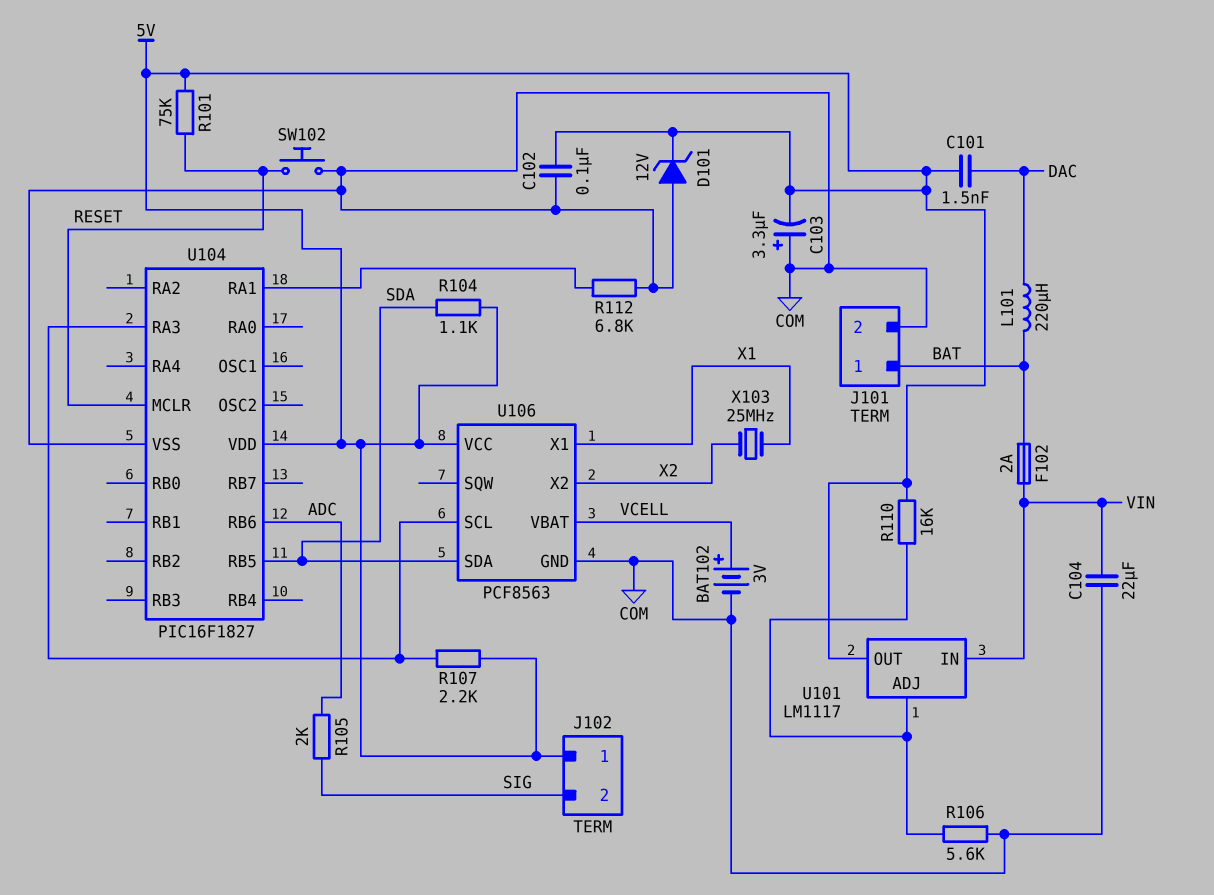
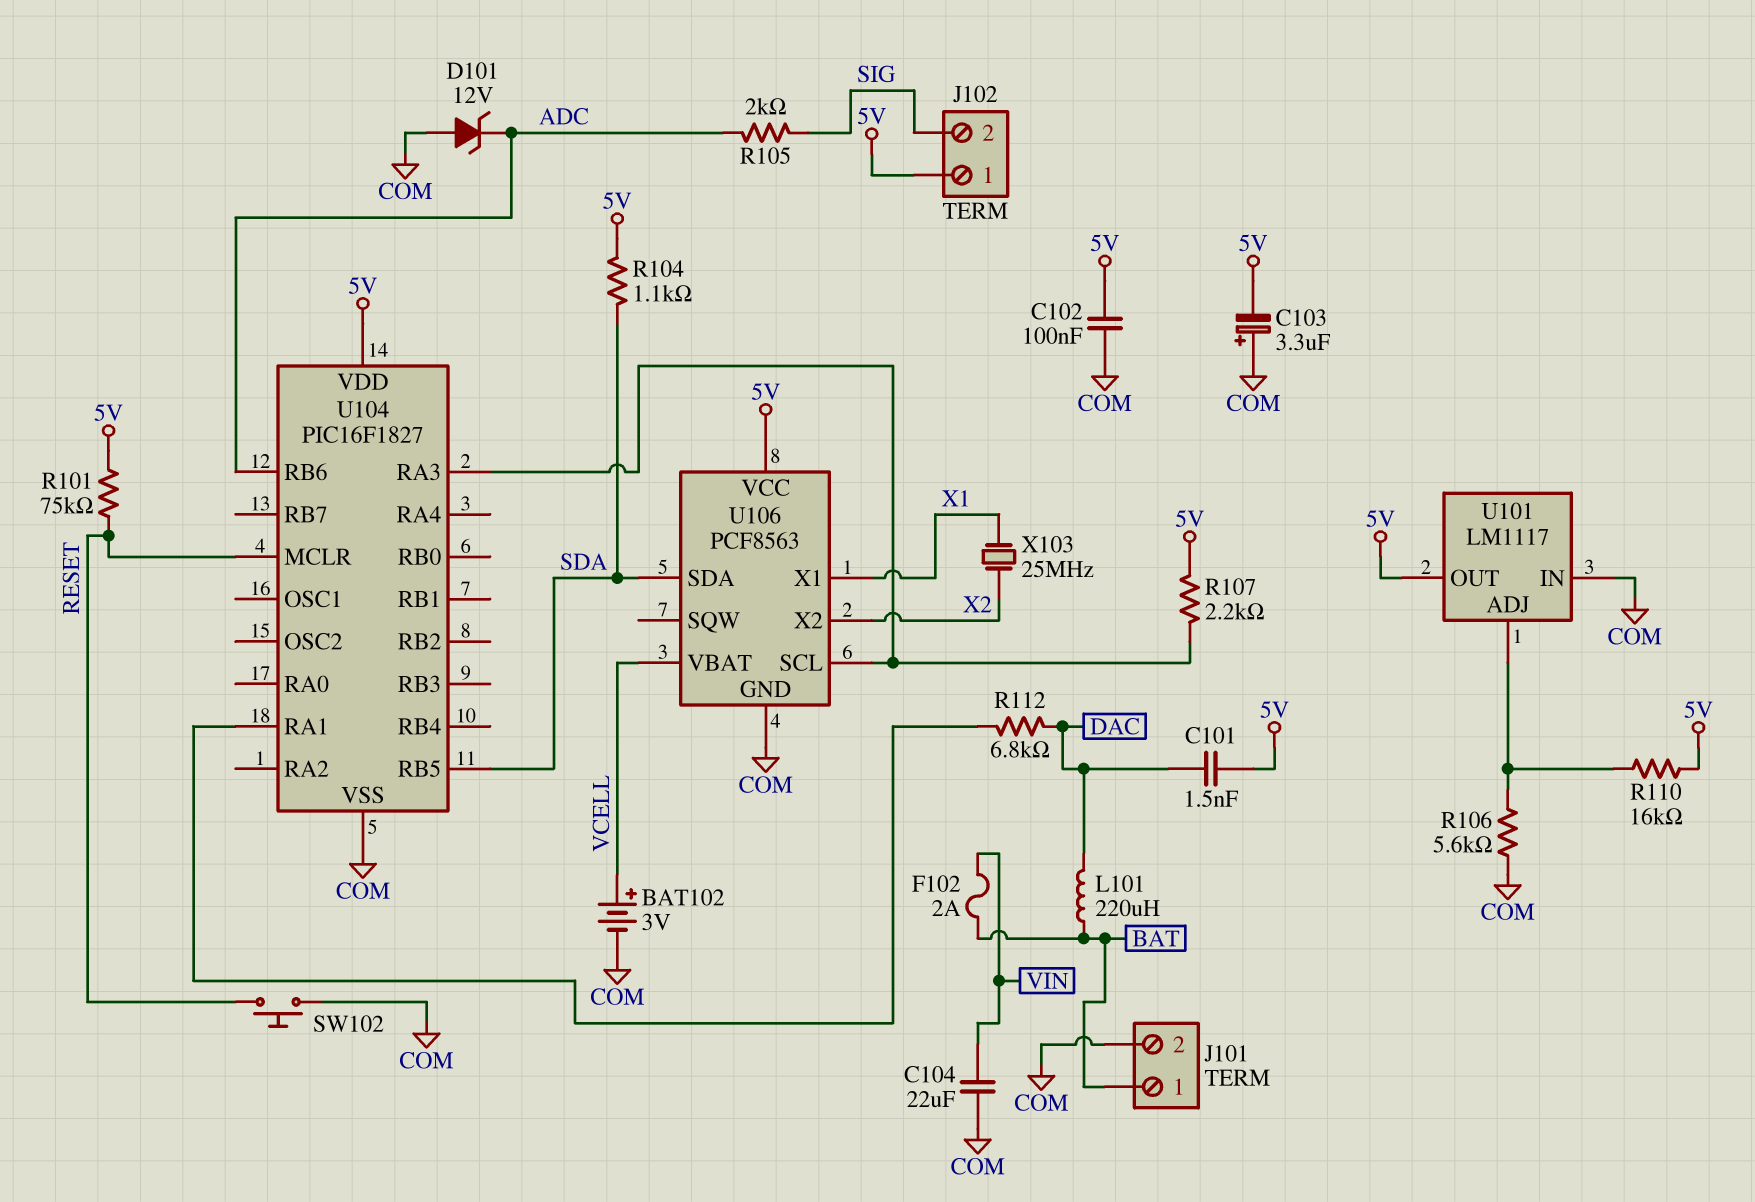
D101: zener 12V (A COM, K 5V) -> zener 12V (A COM, K ADC)
R112: 6.8k (COM, U104/RA1) -> 6.8k (DAC, U104/RA1)
U101 pin IN: VIN -> COM

